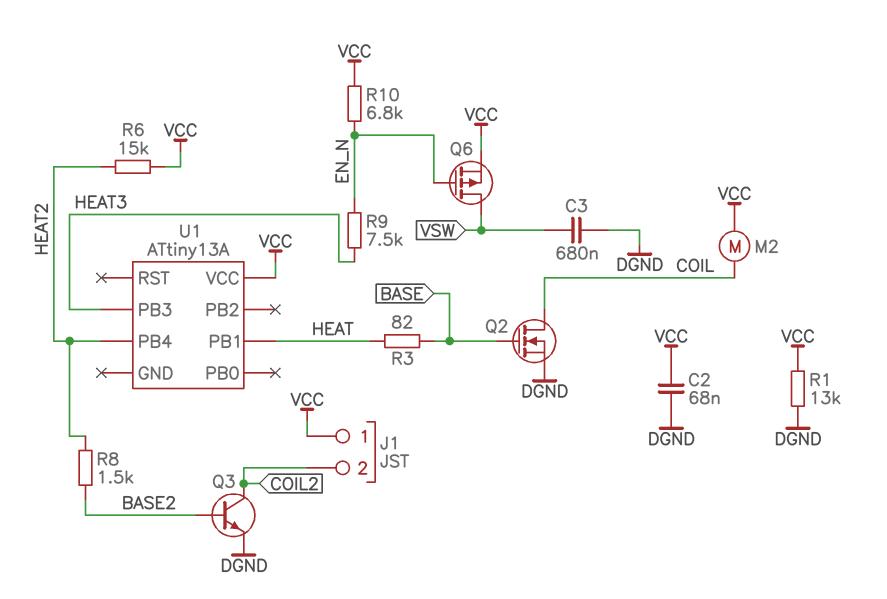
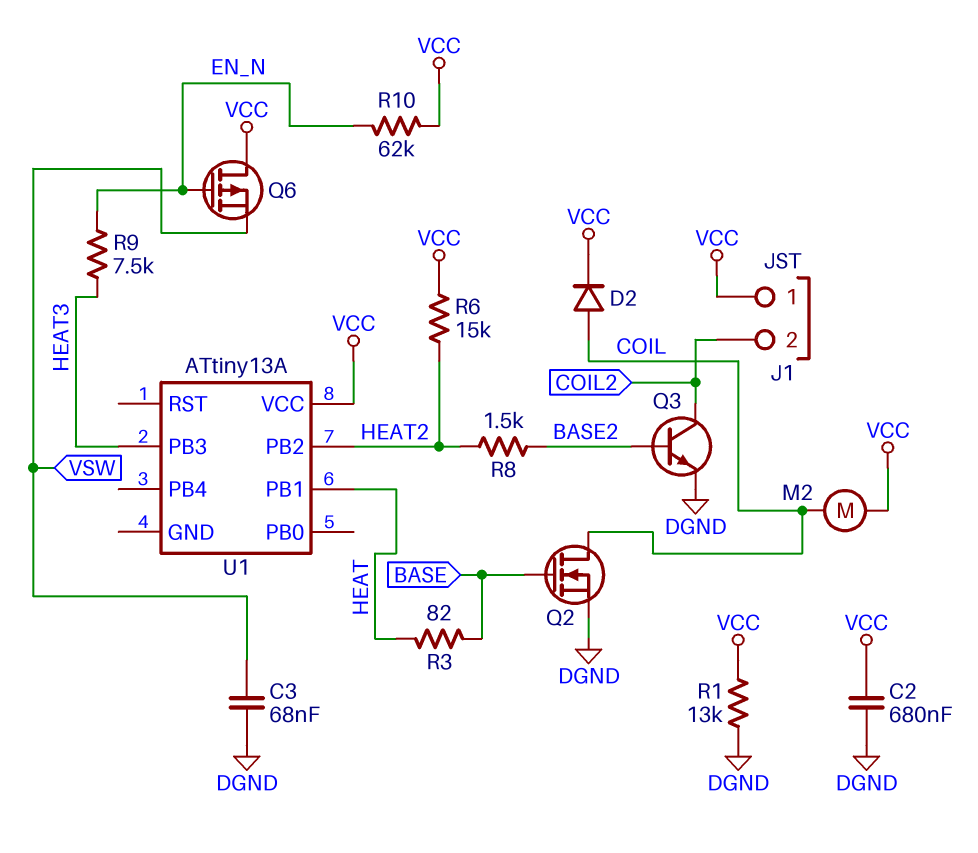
C2: 68nF (DGND, VCC) -> 680nF (DGND, VCC)
C3: 680nF (DGND, VSW) -> 68nF (DGND, VSW)
D2: none -> diode (A COIL, K VCC)
Q6: PMOS (G EN_N, D VSW, S VCC) -> PMOS (G EN_N, D VCC, S VSW)
R10: 6.8k (EN_N, VCC) -> 62k (EN_N, VCC)
U1 pin PB2: none -> HEAT2
U1 pin PB4: HEAT2 -> none

